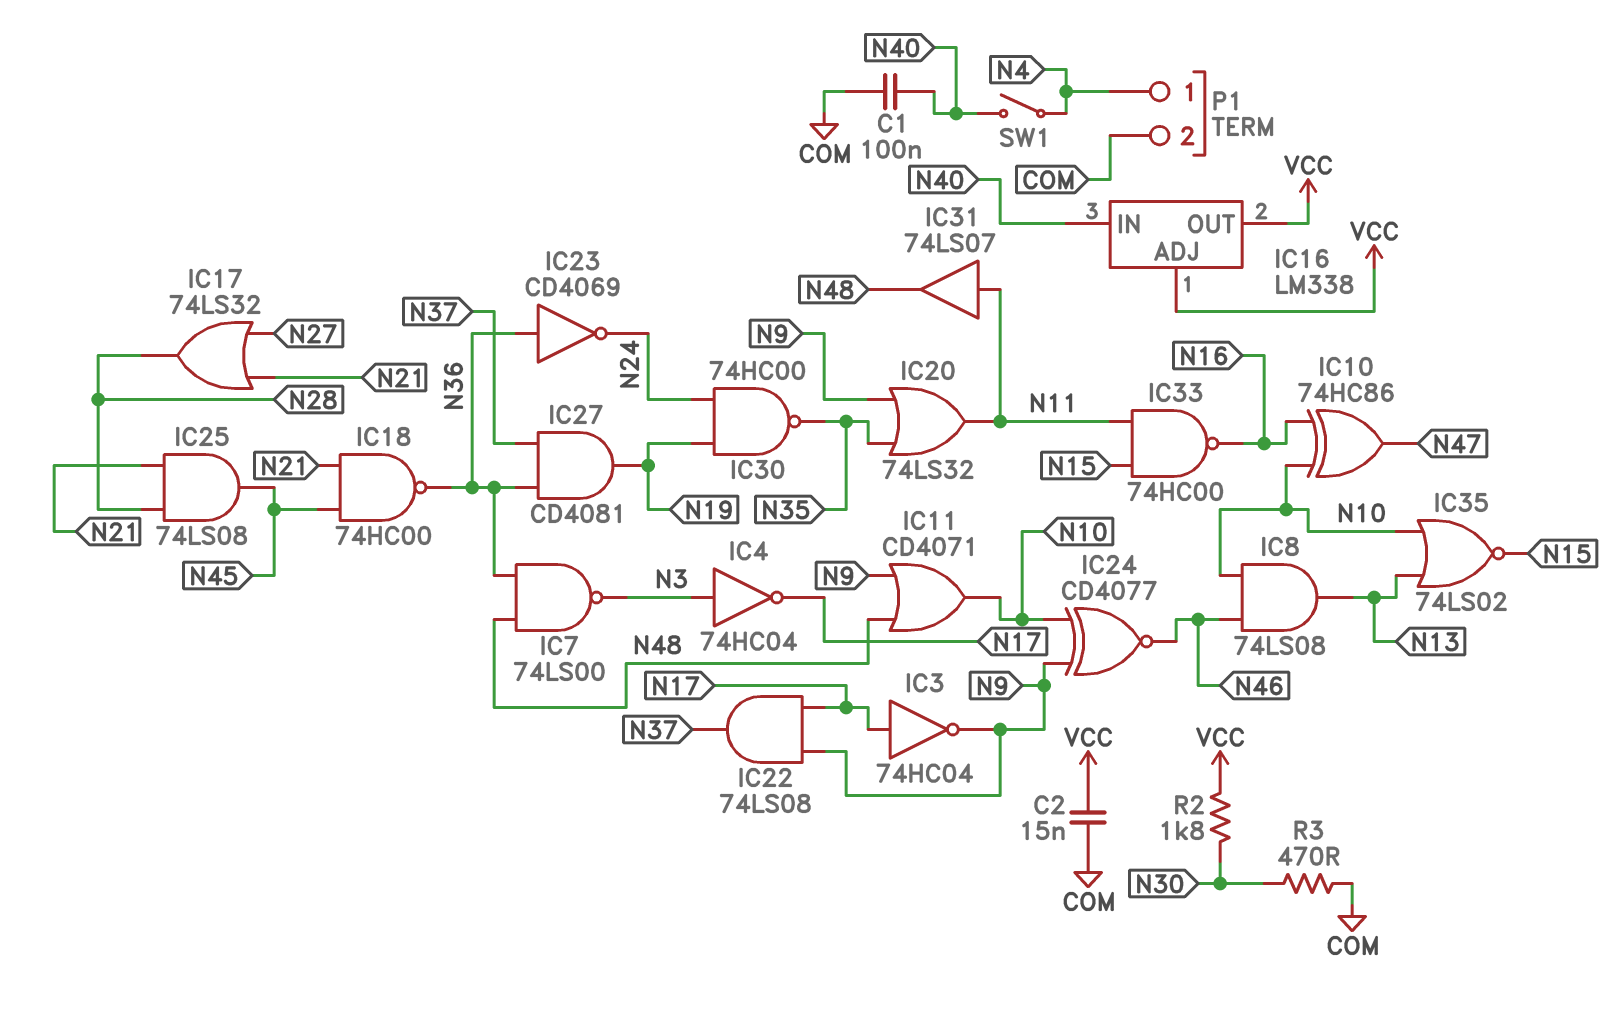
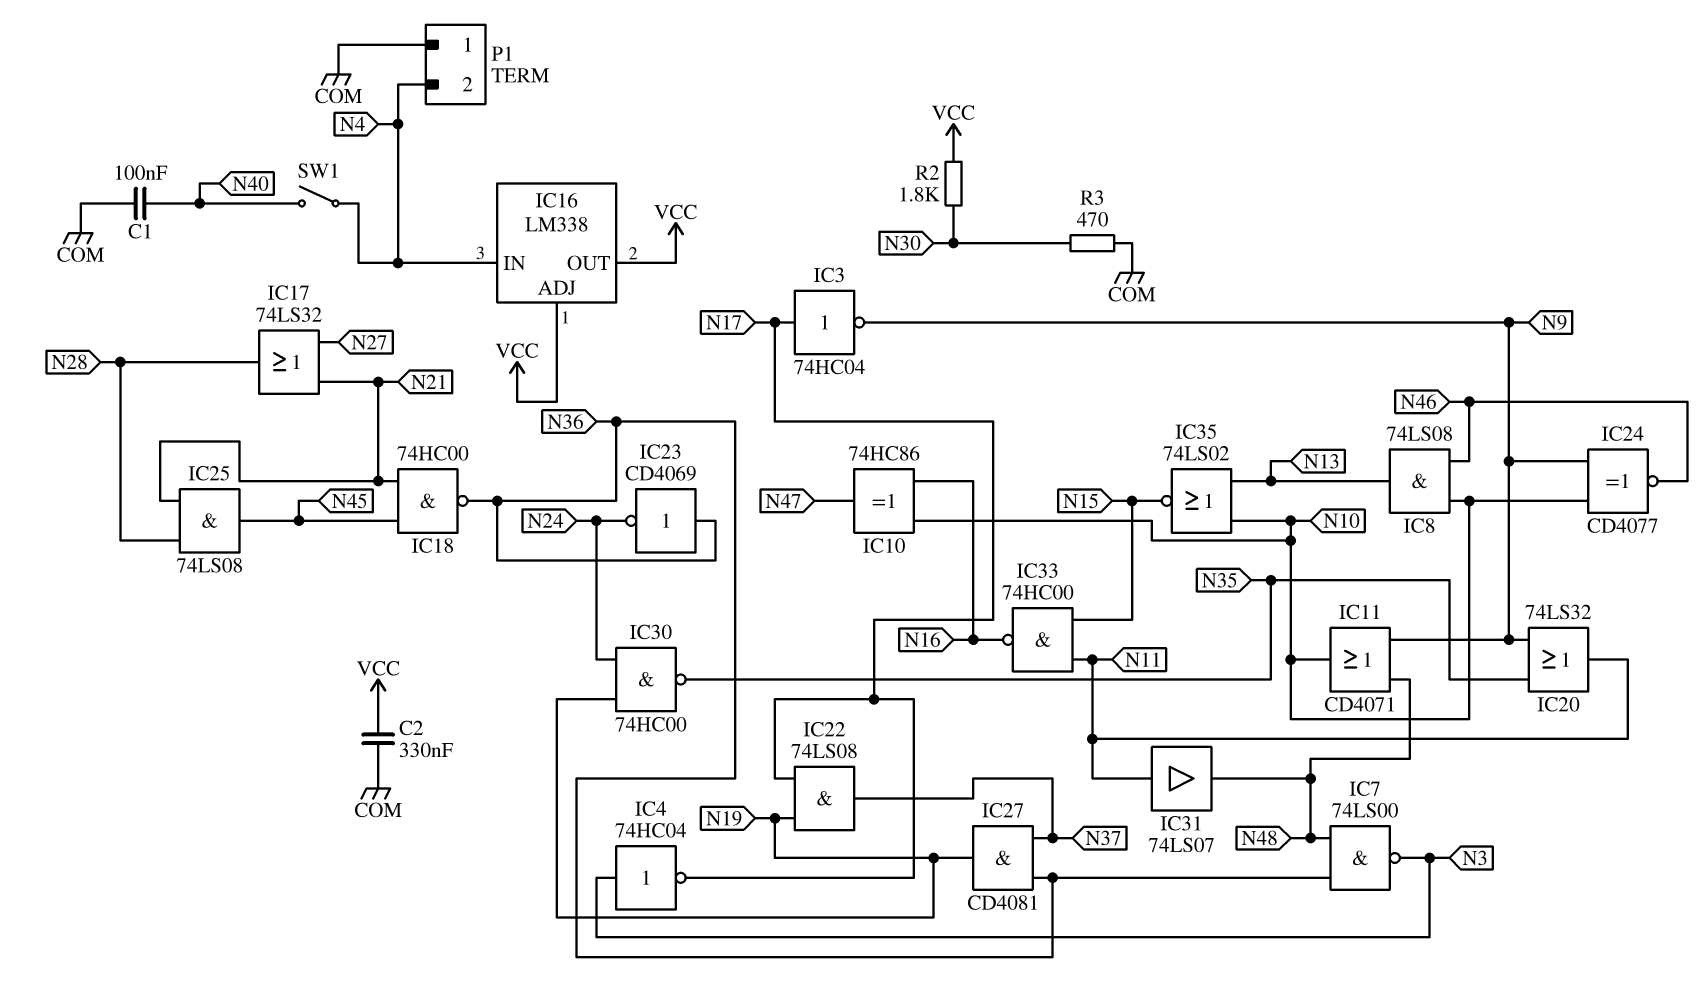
C2: 15nF (COM, VCC) -> 330nF (COM, VCC)
IC16 pin IN: N40 -> N4
IC22: AND 74LS08 (in N9, in N17, out N37) -> AND 74LS08 (in N17, in N19, out N37)
P1 pin 1: N4 -> COM
P1 pin 2: COM -> N4

